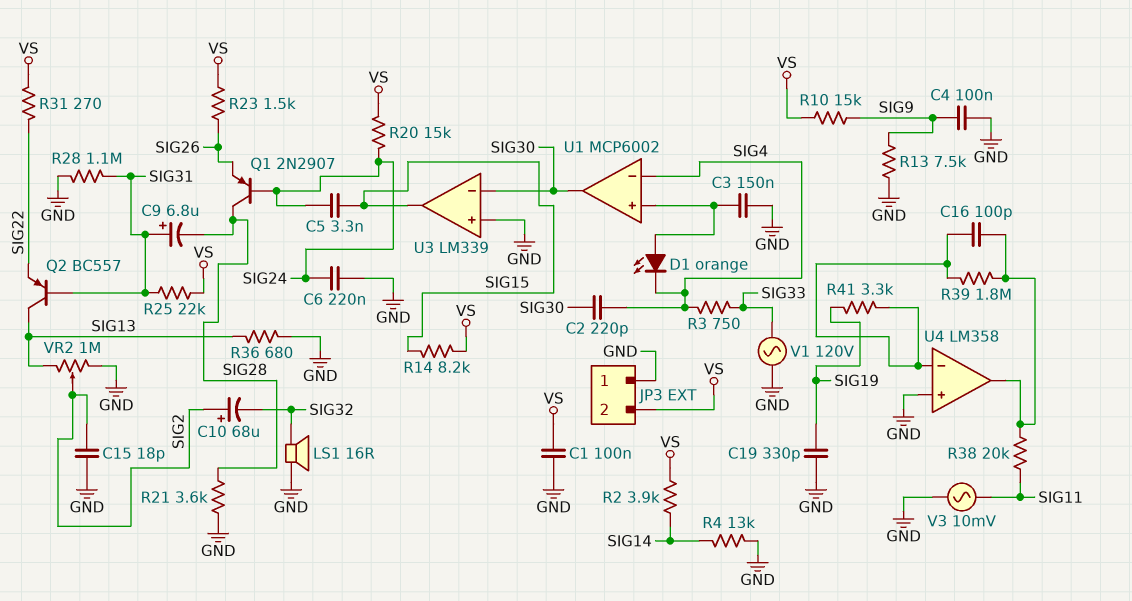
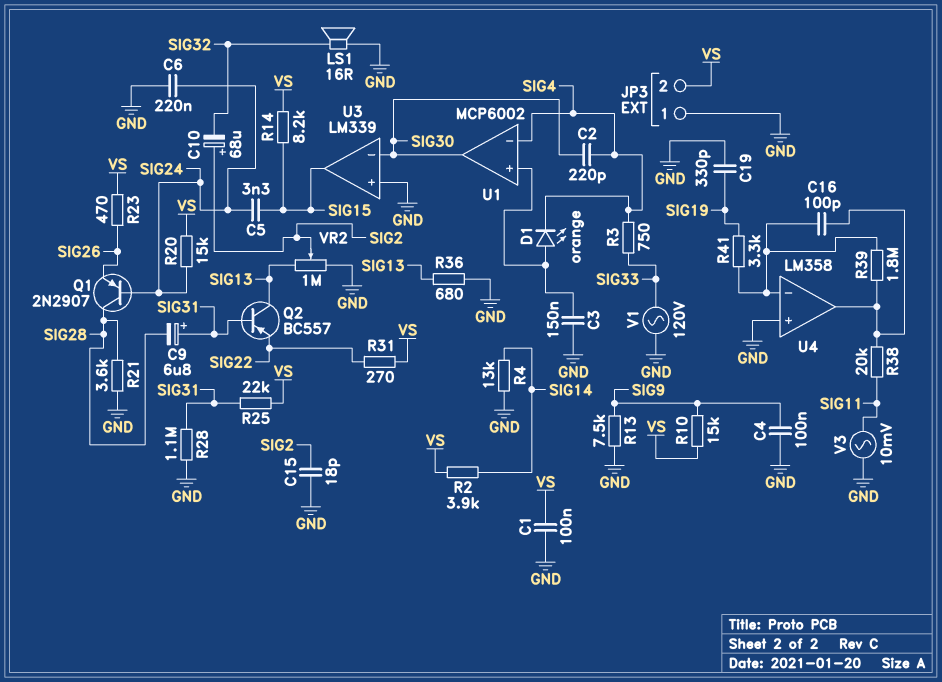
R23: 1.5k (SIG26, VS) -> 470 (SIG26, VS)

